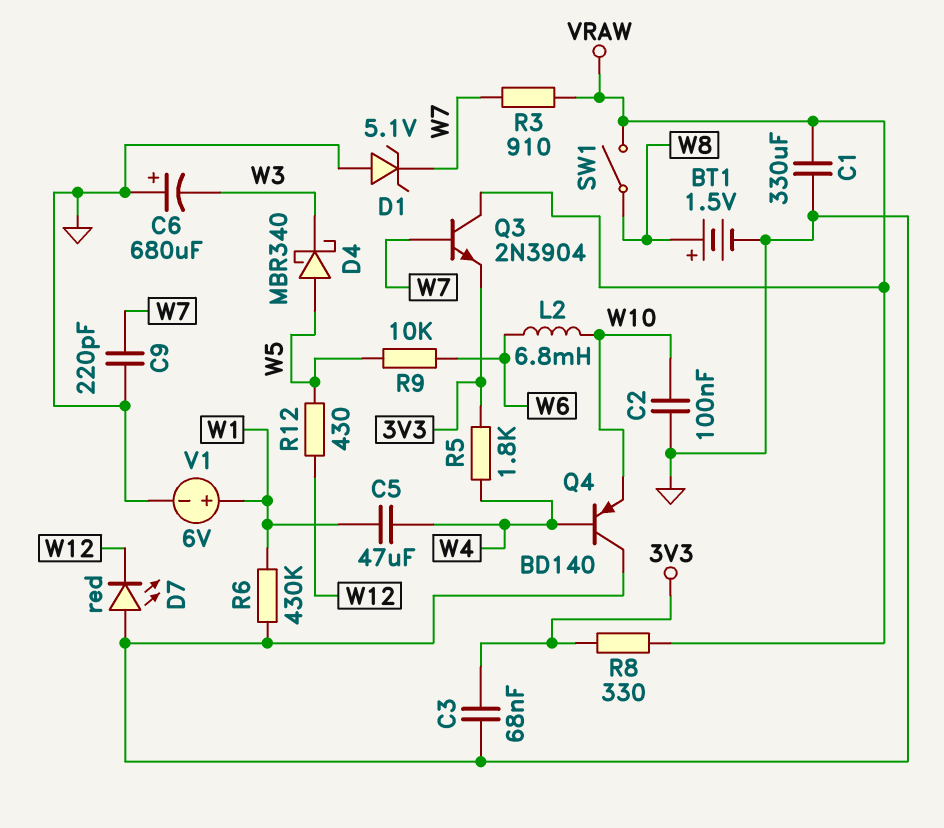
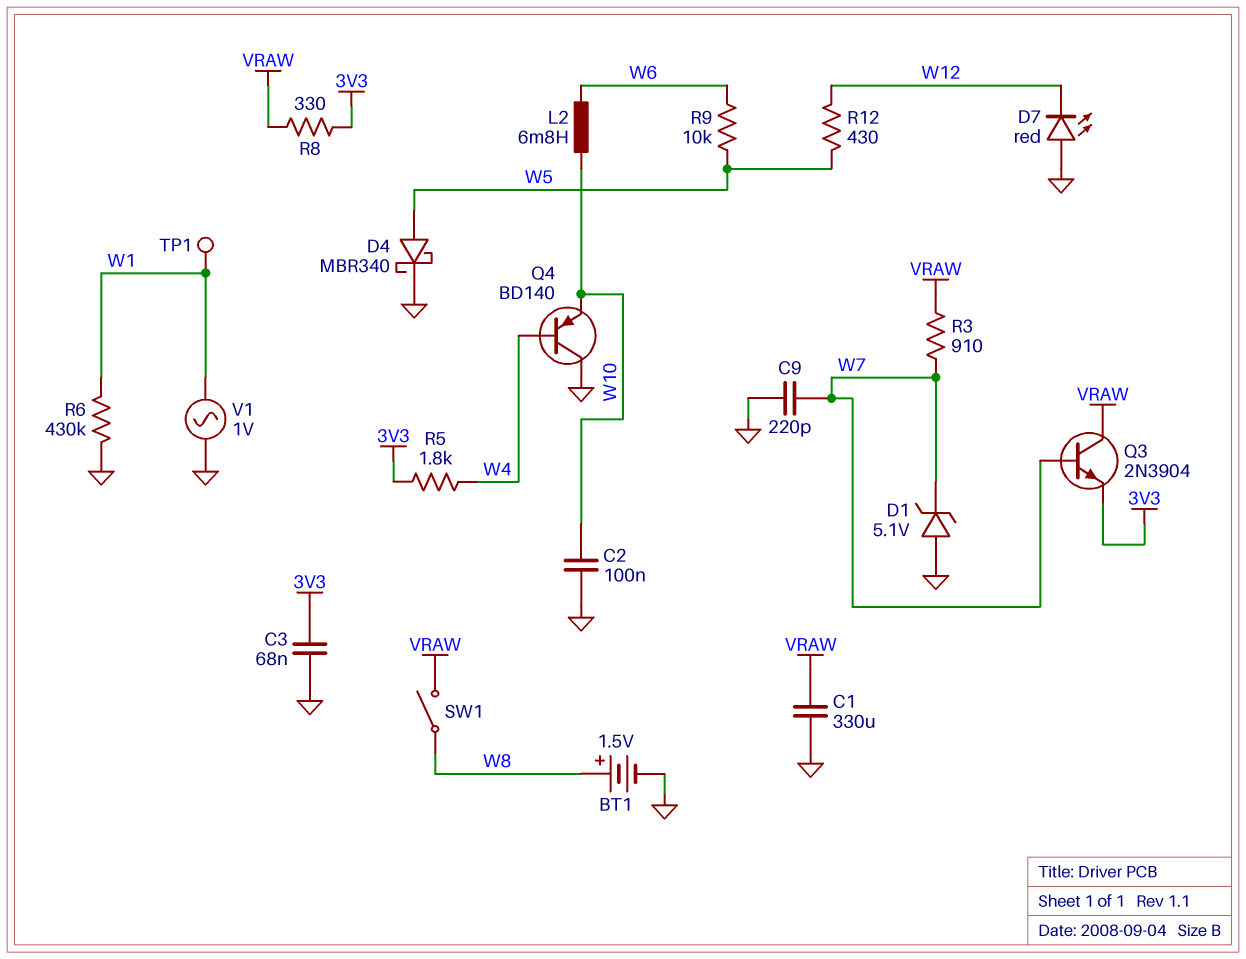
C5: 47uF (W1, W4) -> none
C6: 680uF (plus GND, minus W3) -> none
D4: schottky MBR340 (A W5, K W3) -> schottky MBR340 (A W5, K GND)
TP1: none -> test point (W1)
V1: 6V (plus W1, minus GND) -> AC 1V (GND, W1)

